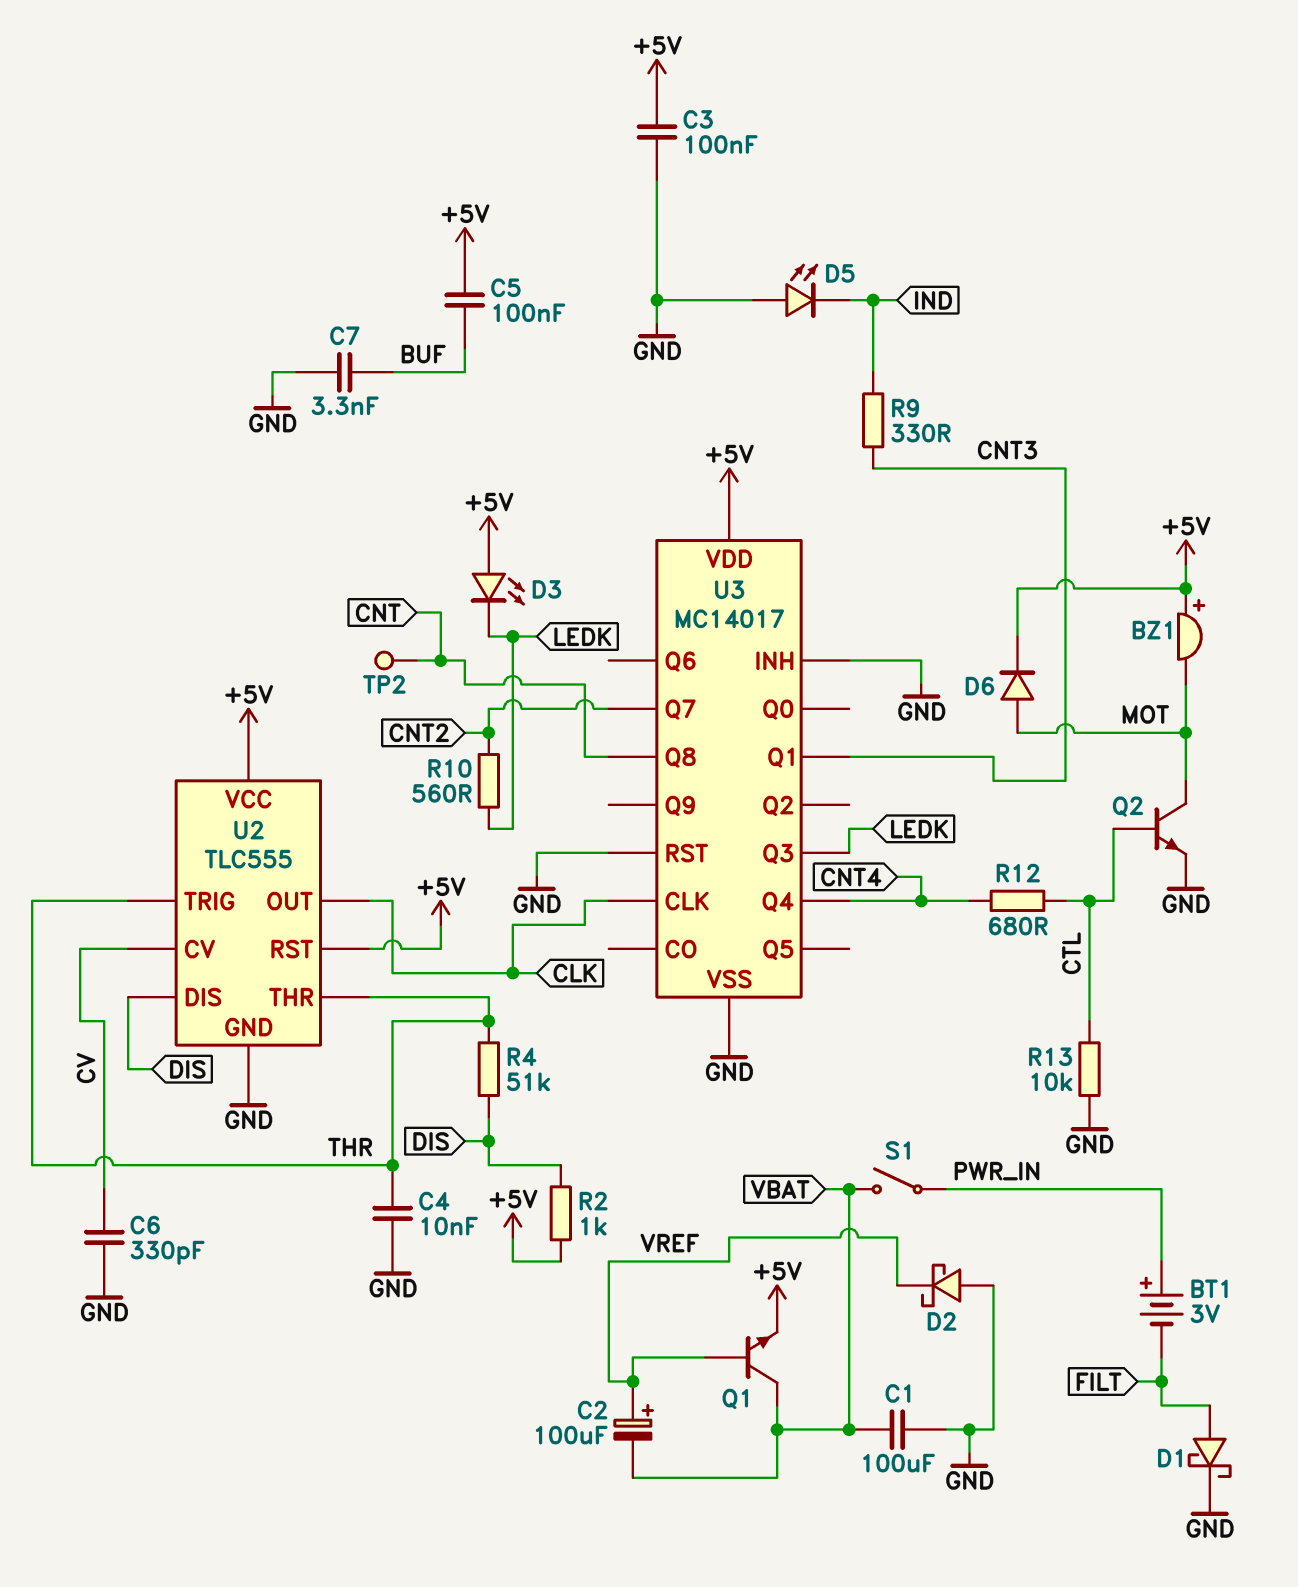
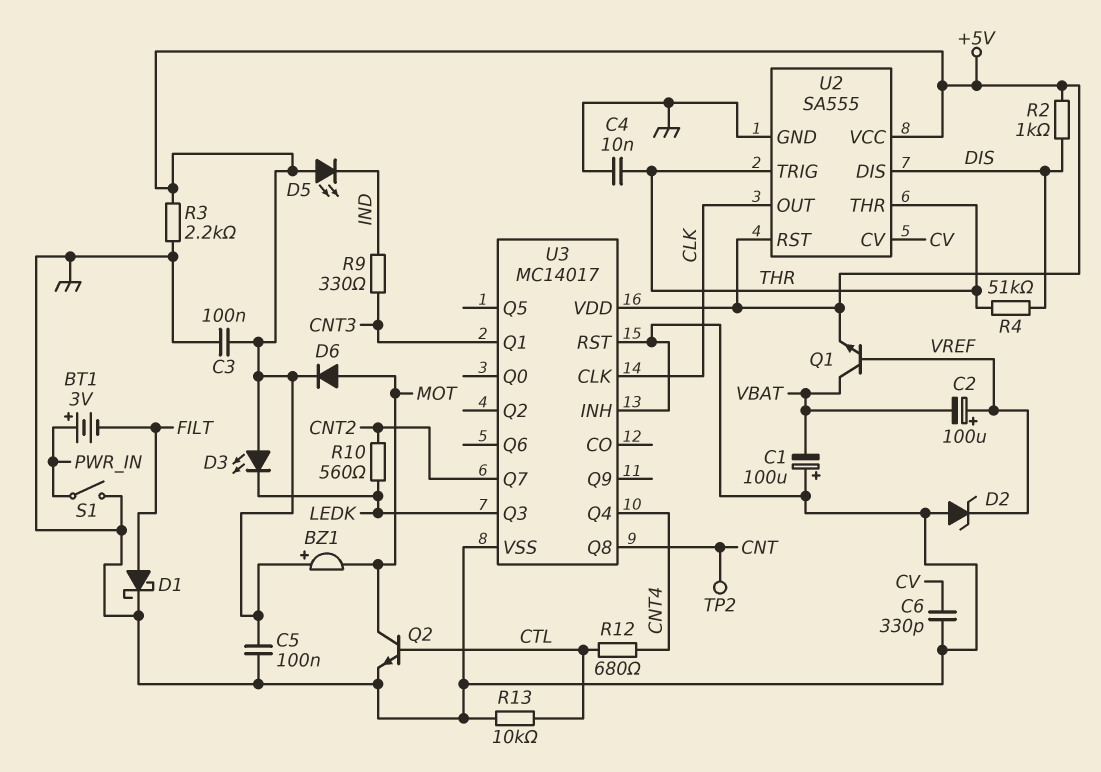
C1: 100uF (GND, VBAT) -> 100uF (plus GND, minus VBAT)
C5: 100nF (+5V, BUF) -> 100nF (+5V, GND)
C7: 3.3nF (BUF, GND) -> none
D2: schottky (A GND, K VREF) -> zener (A GND, K VREF)
D5: LED (A GND, K IND) -> LED (A +5V, K IND)
R3: none -> 2.2k (+5V, GND)
S1: switch (PWR_IN, VBAT) -> switch (GND, PWR_IN)
U2: TLC555 -> SA555

